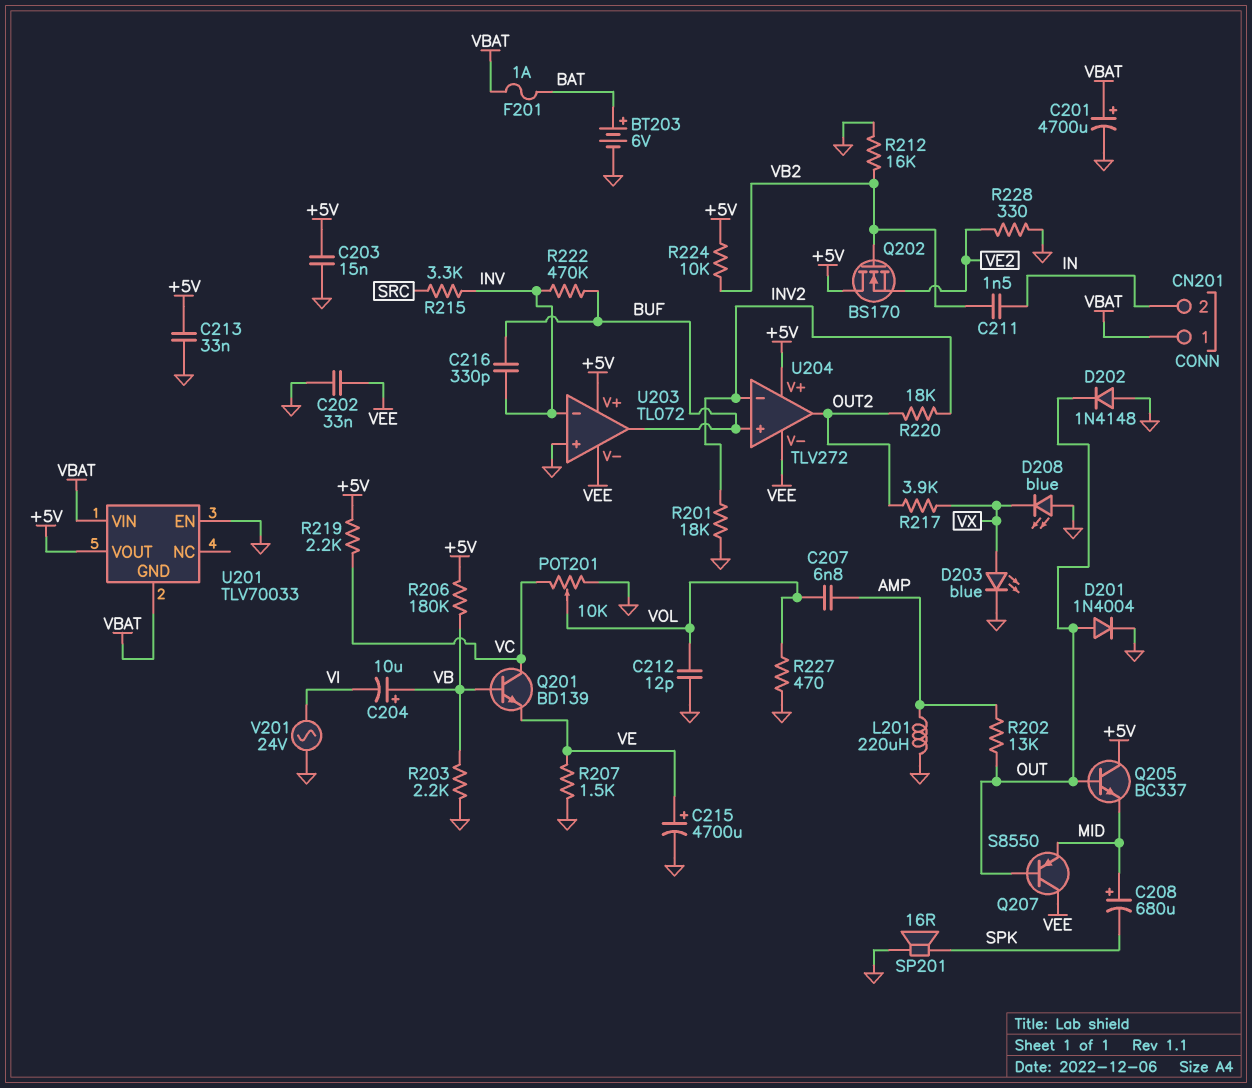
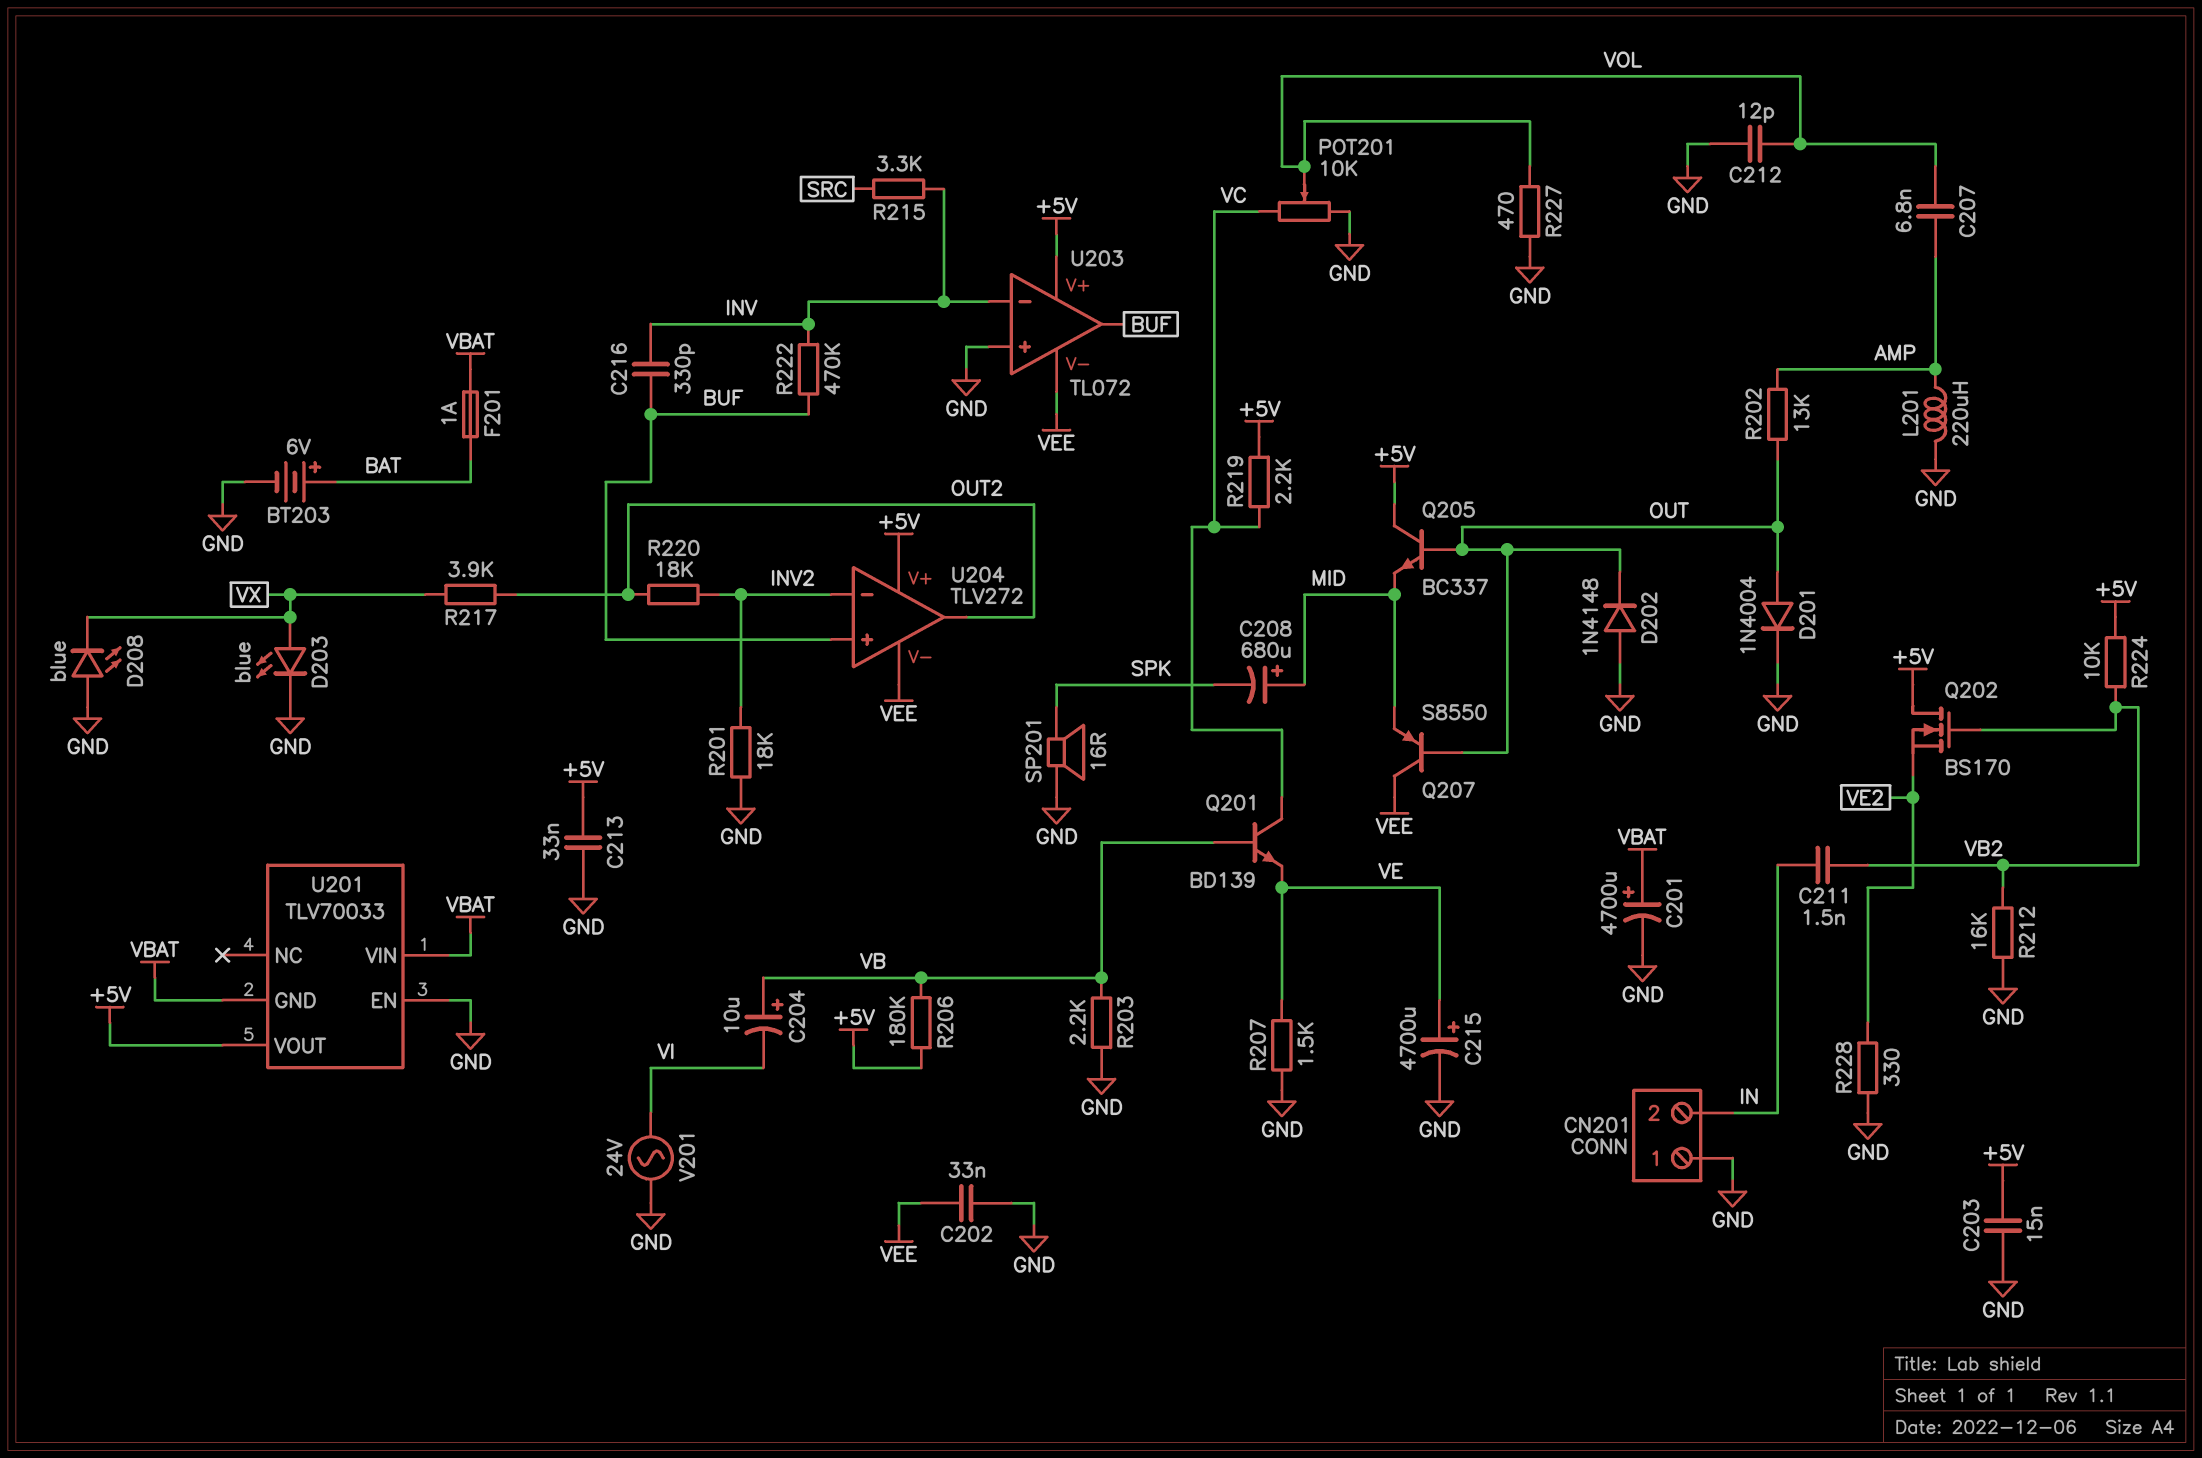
CN201 pin 1: VBAT -> GND

